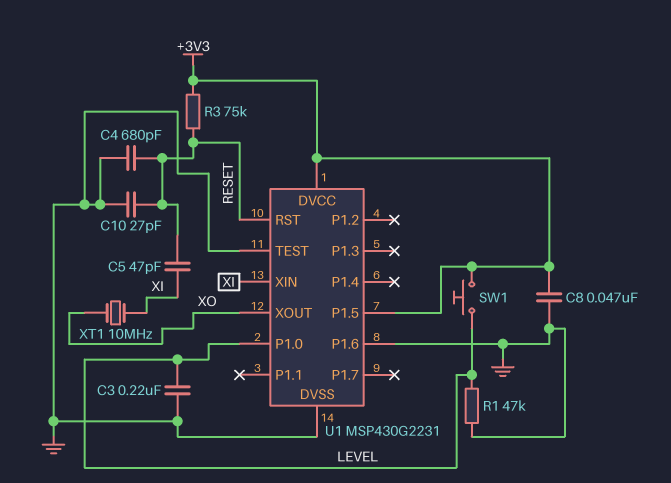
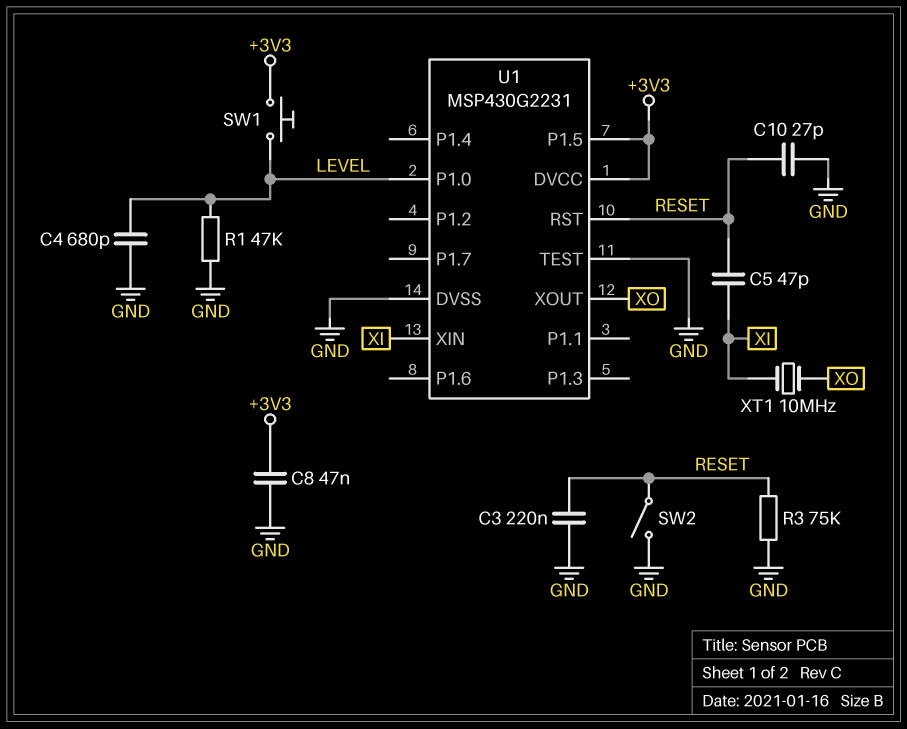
C3: 220nF (GND, LEVEL) -> 220nF (GND, RESET)
C4: 680pF (GND, RESET) -> 680pF (GND, LEVEL)
R3: 75k (+3V3, RESET) -> 75k (GND, RESET)
SW2: none -> switch (GND, RESET)
U1 pin P1.6: GND -> none

